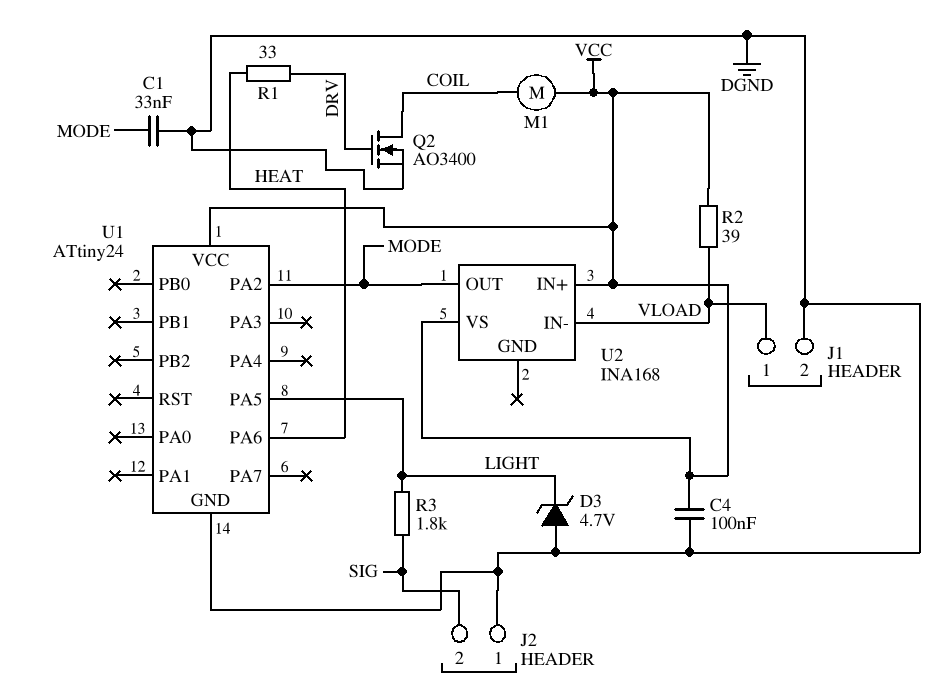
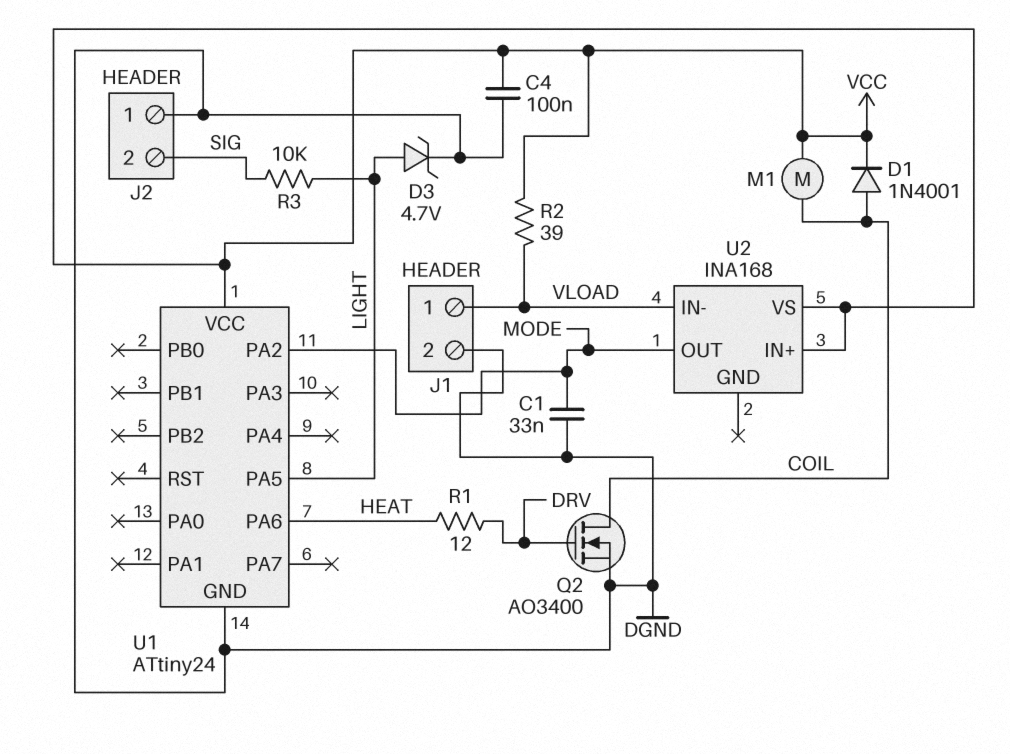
D1: none -> diode 1N4001 (A COIL, K VCC)
D3: zener 4.7V (A DGND, K LIGHT) -> zener 4.7V (A LIGHT, K DGND)
R1: 33 (DRV, HEAT) -> 12 (DRV, HEAT)
R3: 1.8k (LIGHT, SIG) -> 10k (LIGHT, SIG)

